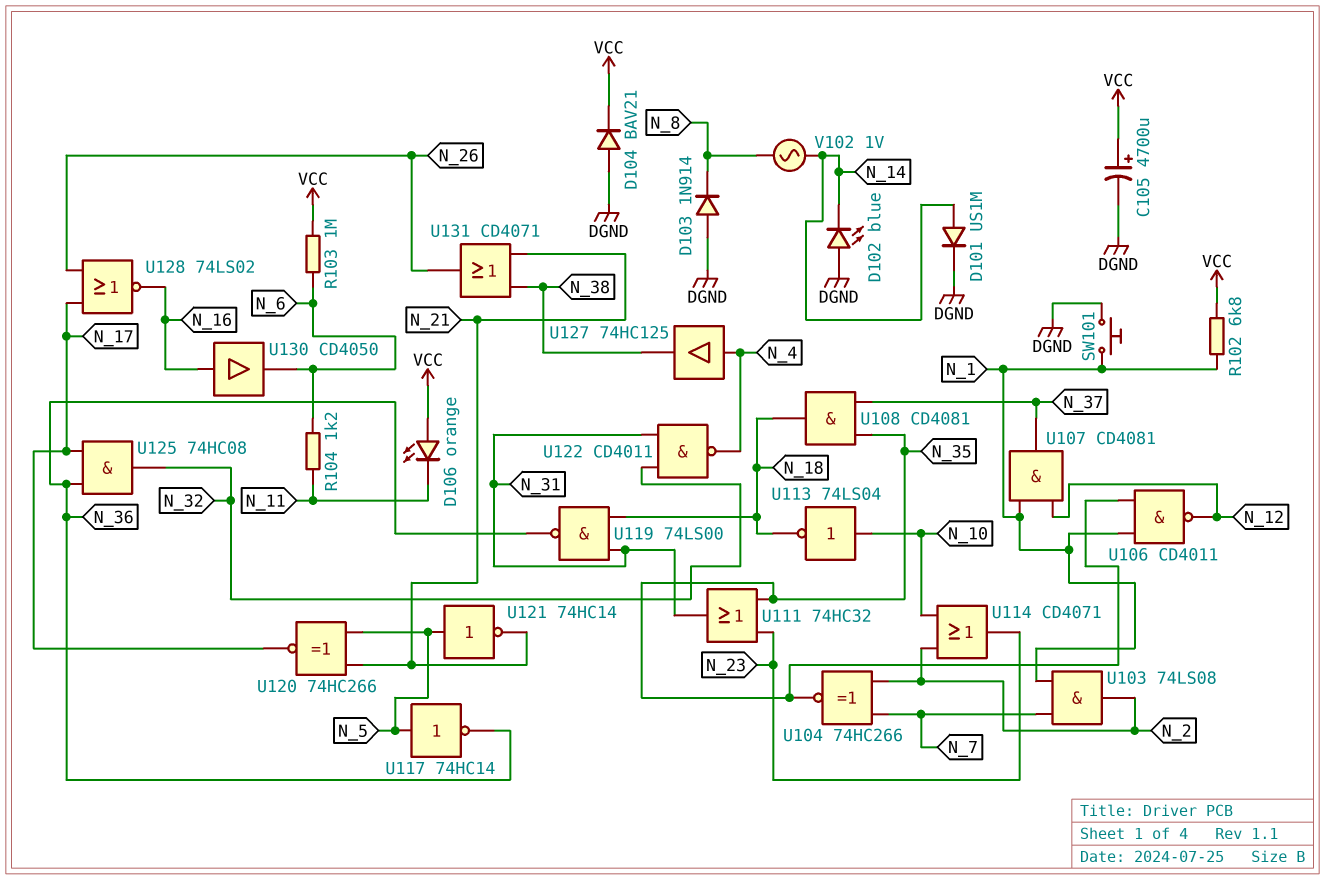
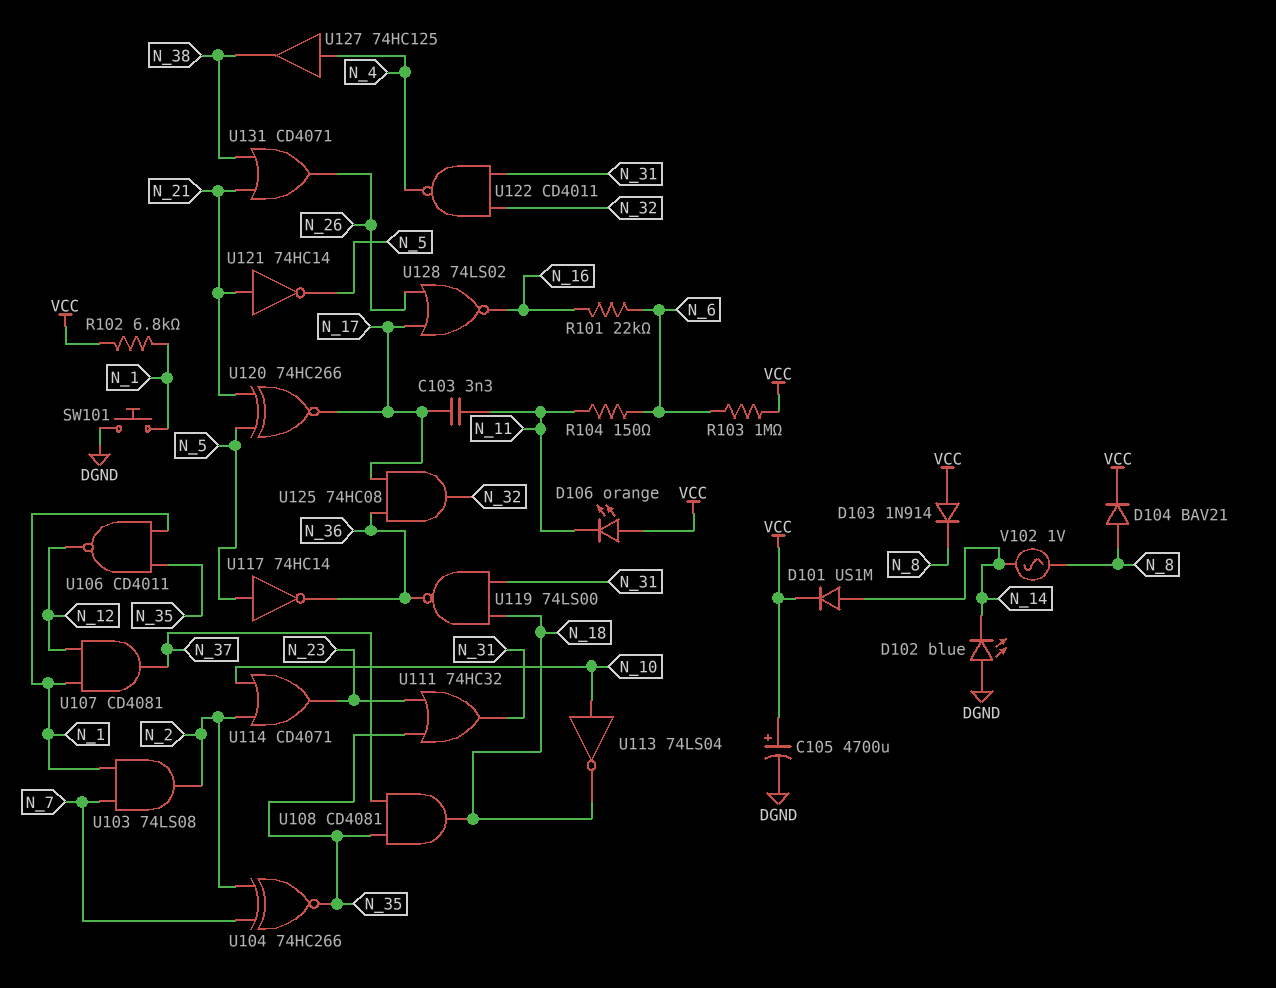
C103: none -> 3.3nF (N_11, N_17)
D101: diode US1M (A N_14, K DGND) -> diode US1M (A N_14, K VCC)
D103: diode 1N914 (A DGND, K N_8) -> diode 1N914 (A VCC, K N_8)
D104: diode BAV21 (A DGND, K VCC) -> diode BAV21 (A N_8, K VCC)
R101: none -> 22k (N_6, N_16)
R104: 1.2k (N_6, N_11) -> 150 (N_6, N_11)
U121: NOT 74HC14 (in N_5, out N_21) -> NOT 74HC14 (in N_21, out N_5)
U130: buffer CD4050 (in N_16, out N_6) -> none

